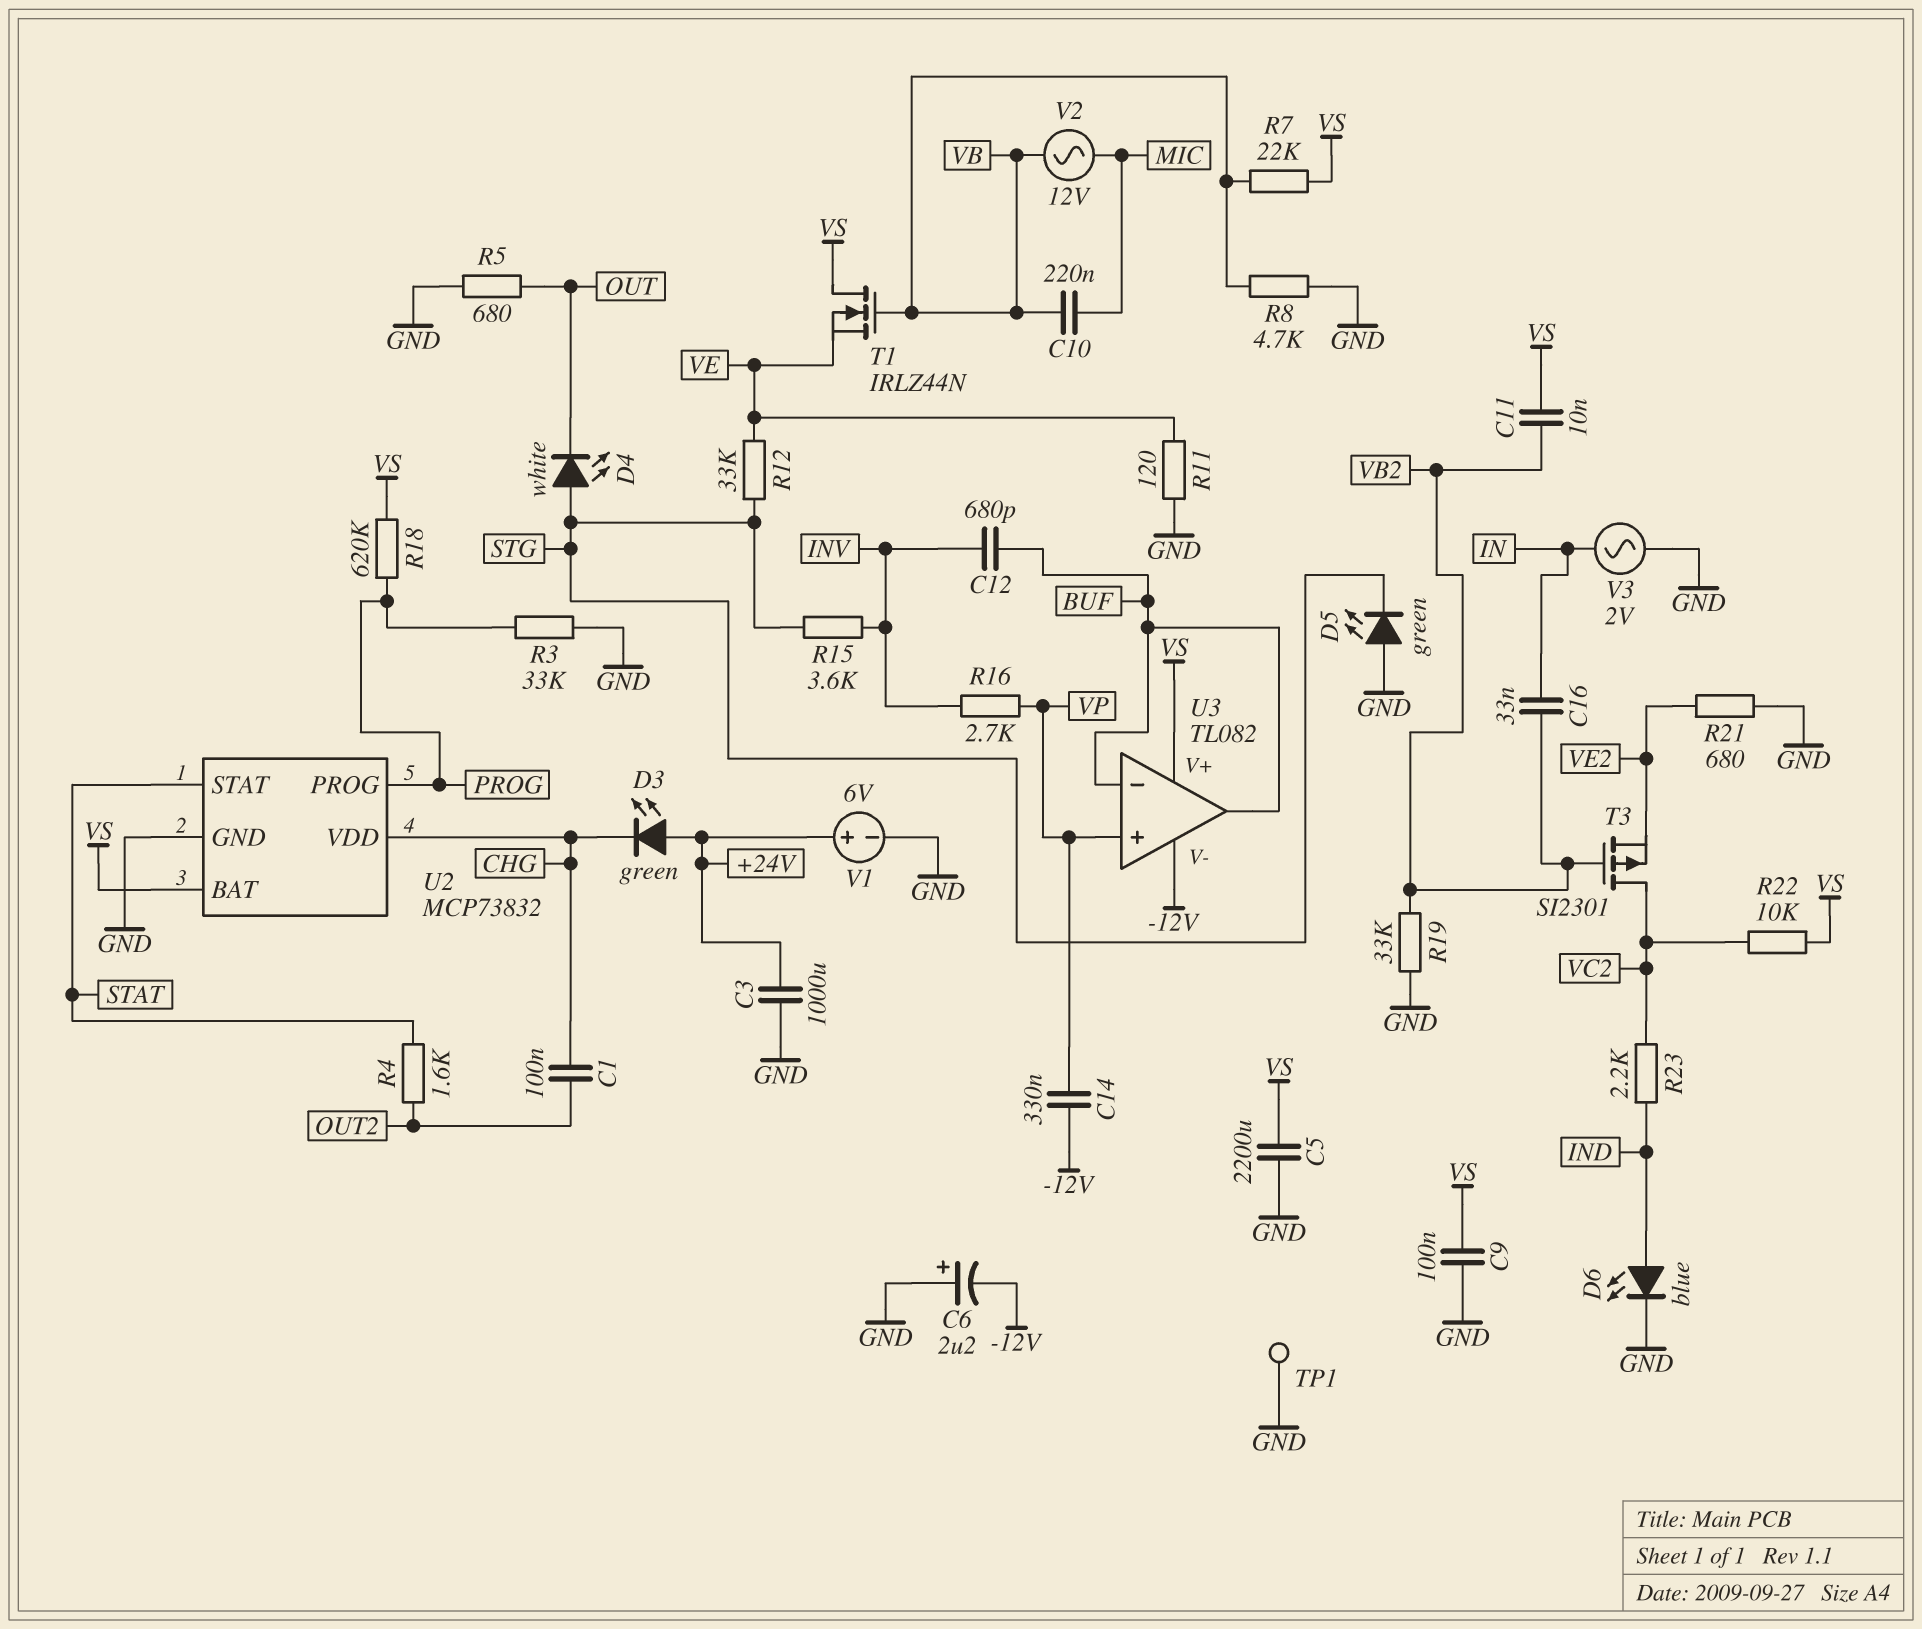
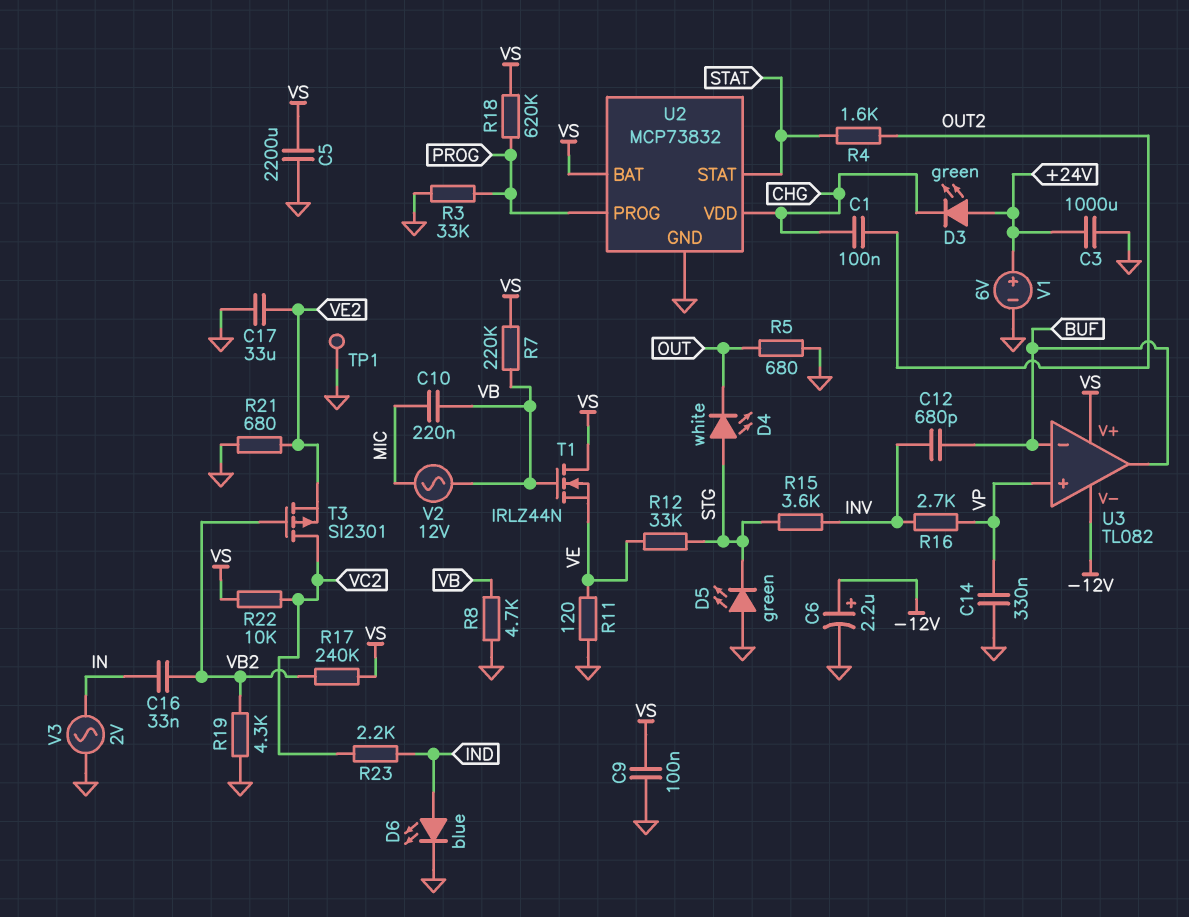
C6: 2.2uF (plus GND, minus -12V) -> 2.2uF (plus -12V, minus GND)
C11: 10nF (VB2, VS) -> none
C14: 330nF (-12V, VP) -> 330nF (GND, VP)
C17: none -> 33uF (GND, VE2)
R7: 22k (VB, VS) -> 220k (VB, VS)
R17: none -> 240k (VB2, VS)
R19: 33k (GND, VB2) -> 4.3k (GND, VB2)

